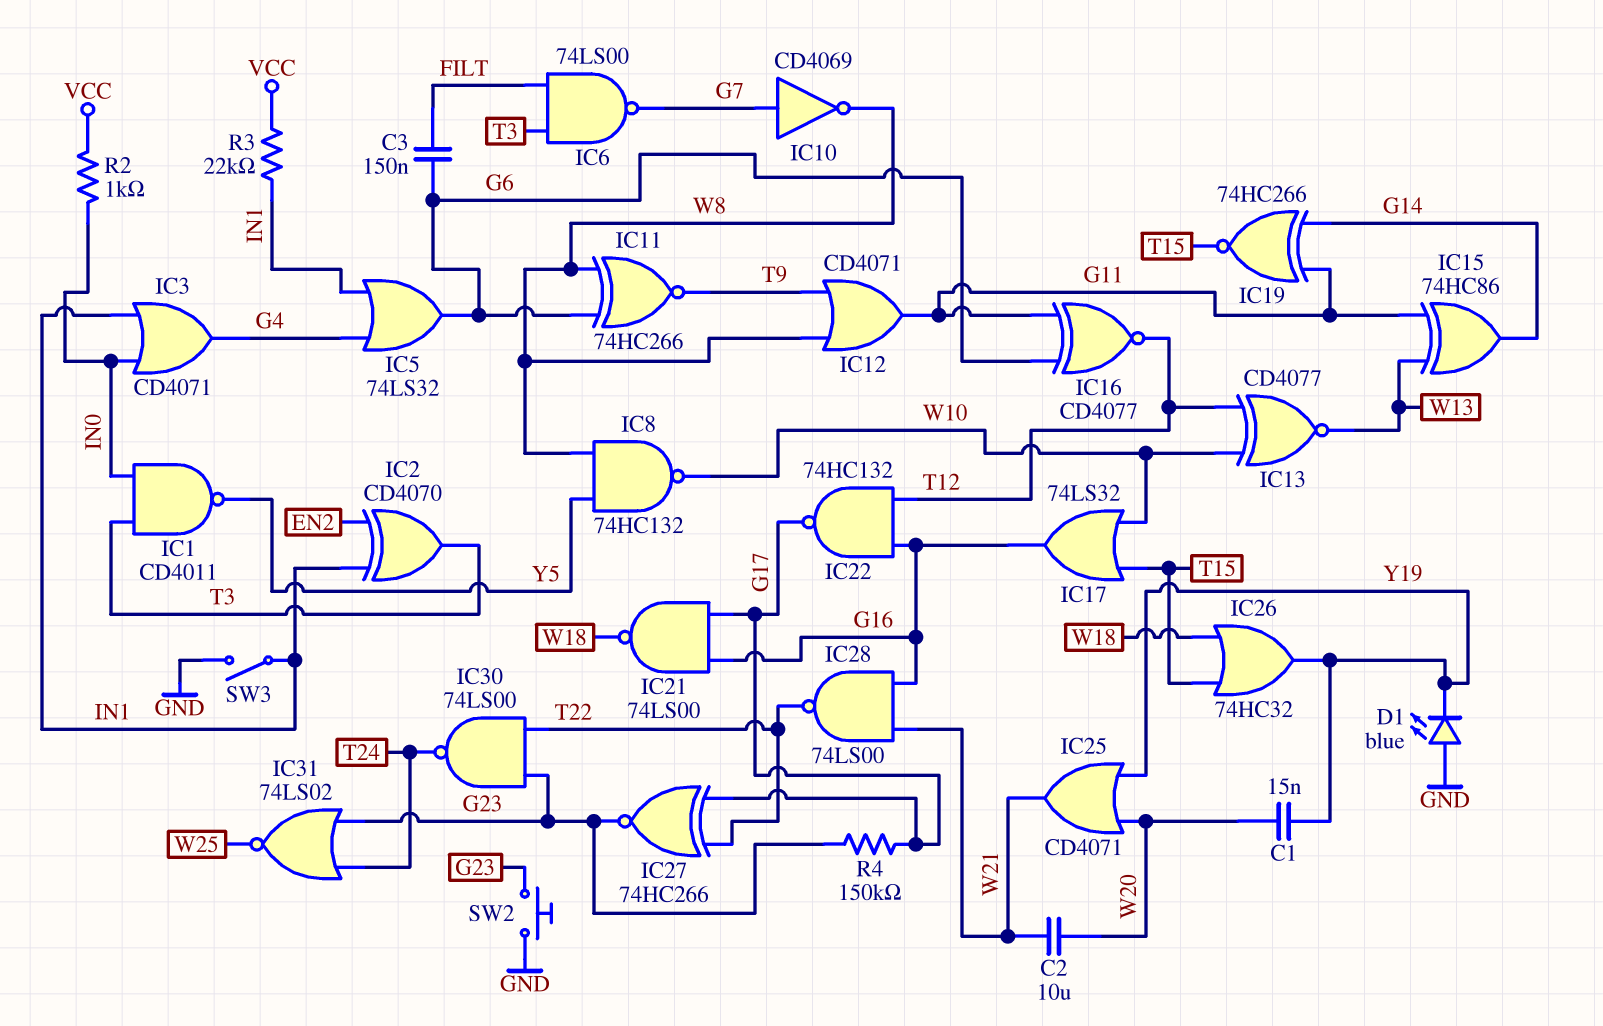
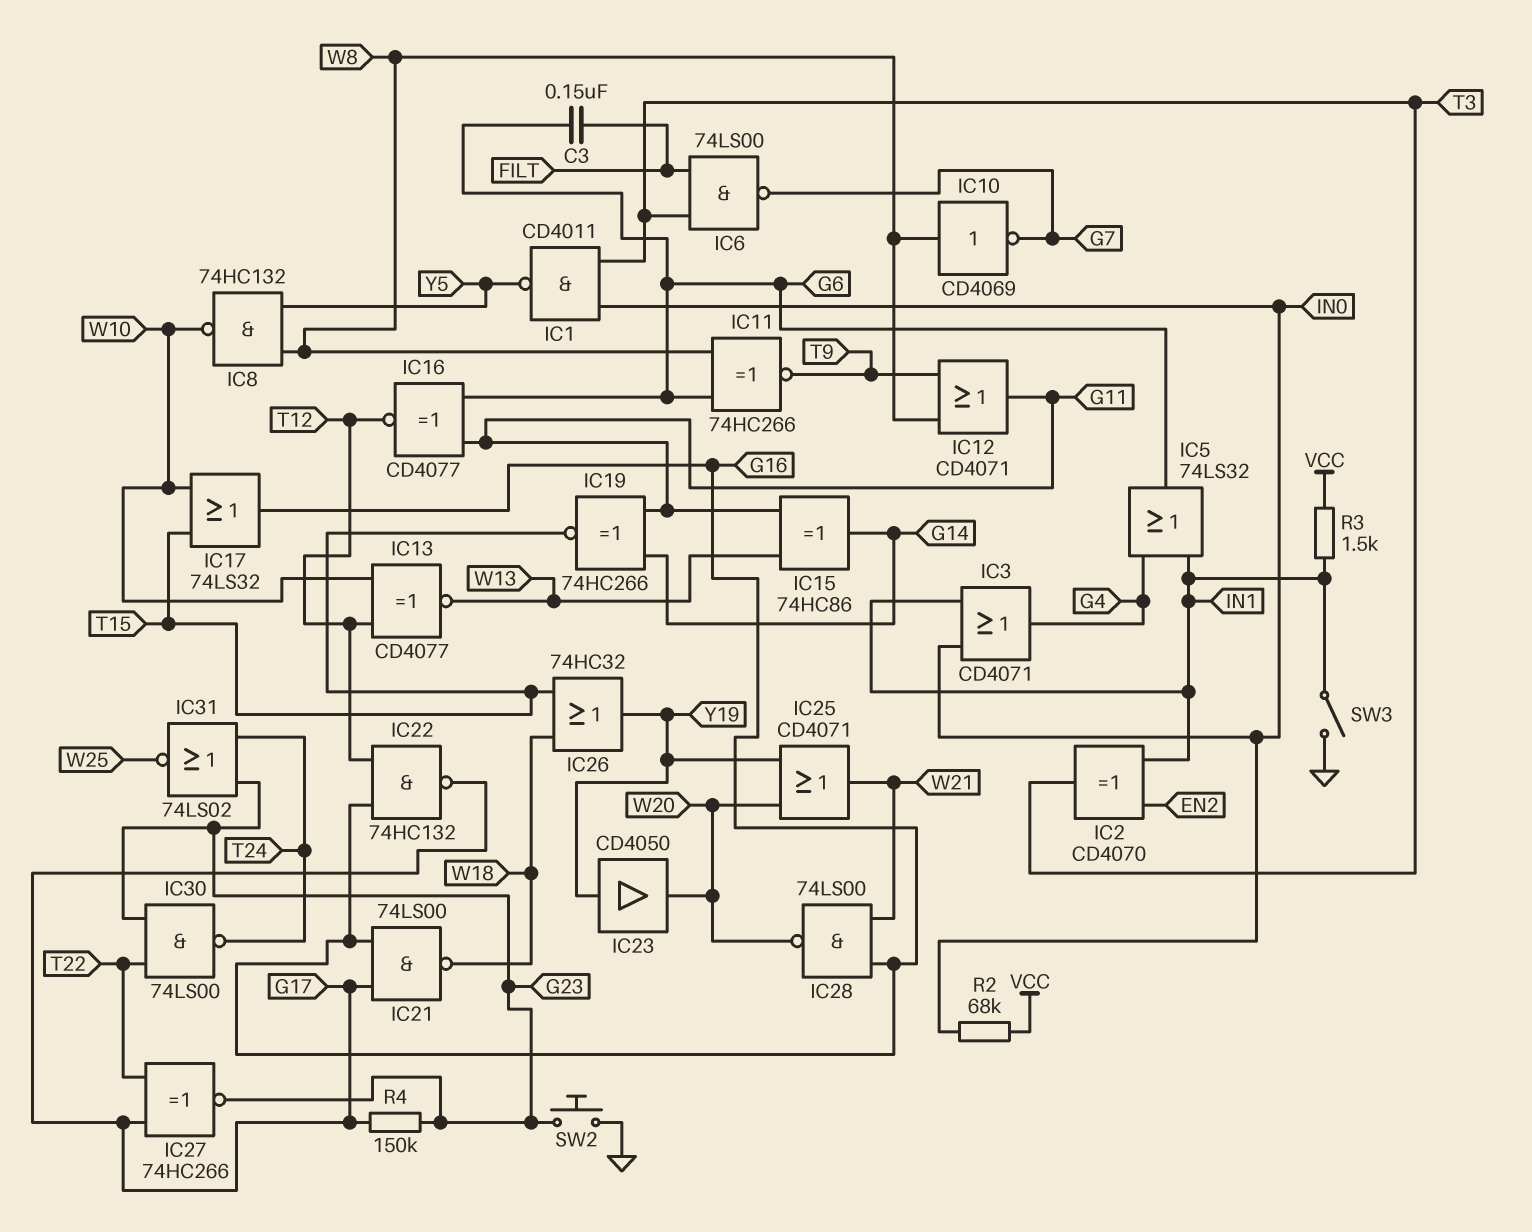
C1: 15nF (W20, Y19) -> none
C2: 10uF (W20, W21) -> none
D1: LED blue (A GND, K Y19) -> none
IC10: NOT CD4069 (in G7, out W8) -> NOT CD4069 (in W8, out G7)
IC23: none -> buffer CD4050 (in Y19, out W20)
IC28: NAND 74LS00 (in G16, in W21, out T22) -> NAND 74LS00 (in G16, in W21, out W20)
R2: 1k (IN0, VCC) -> 68k (IN0, VCC)
R3: 22k (IN1, VCC) -> 1.5k (IN1, VCC)

